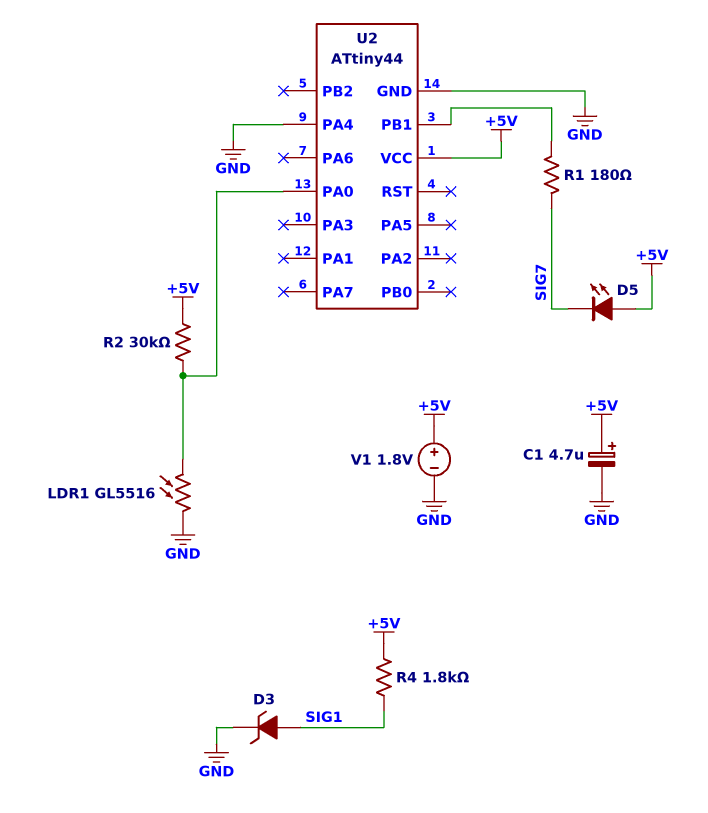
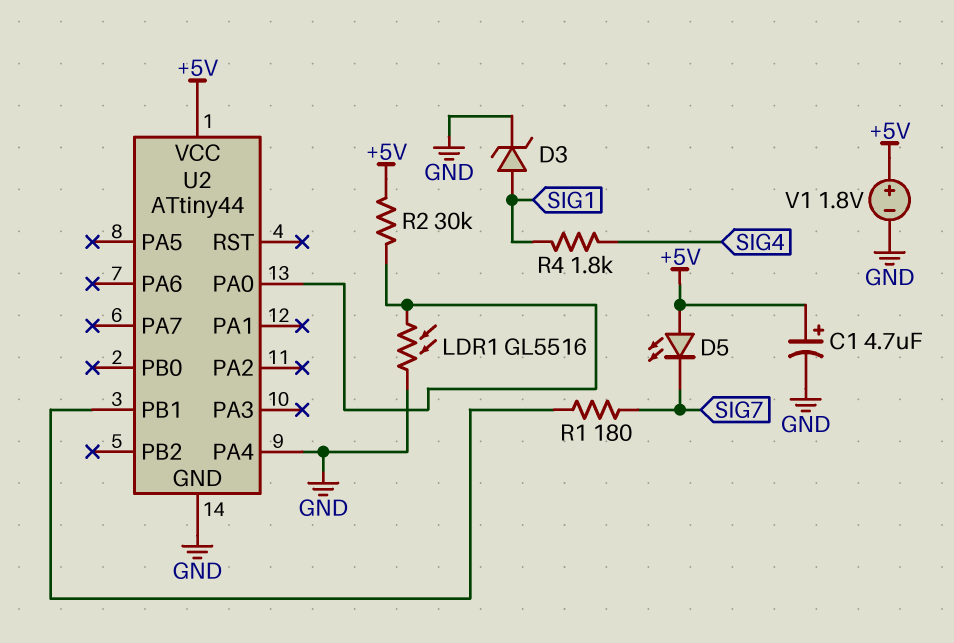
R4: 1.8k (+5V, SIG1) -> 1.8k (SIG1, SIG4)

